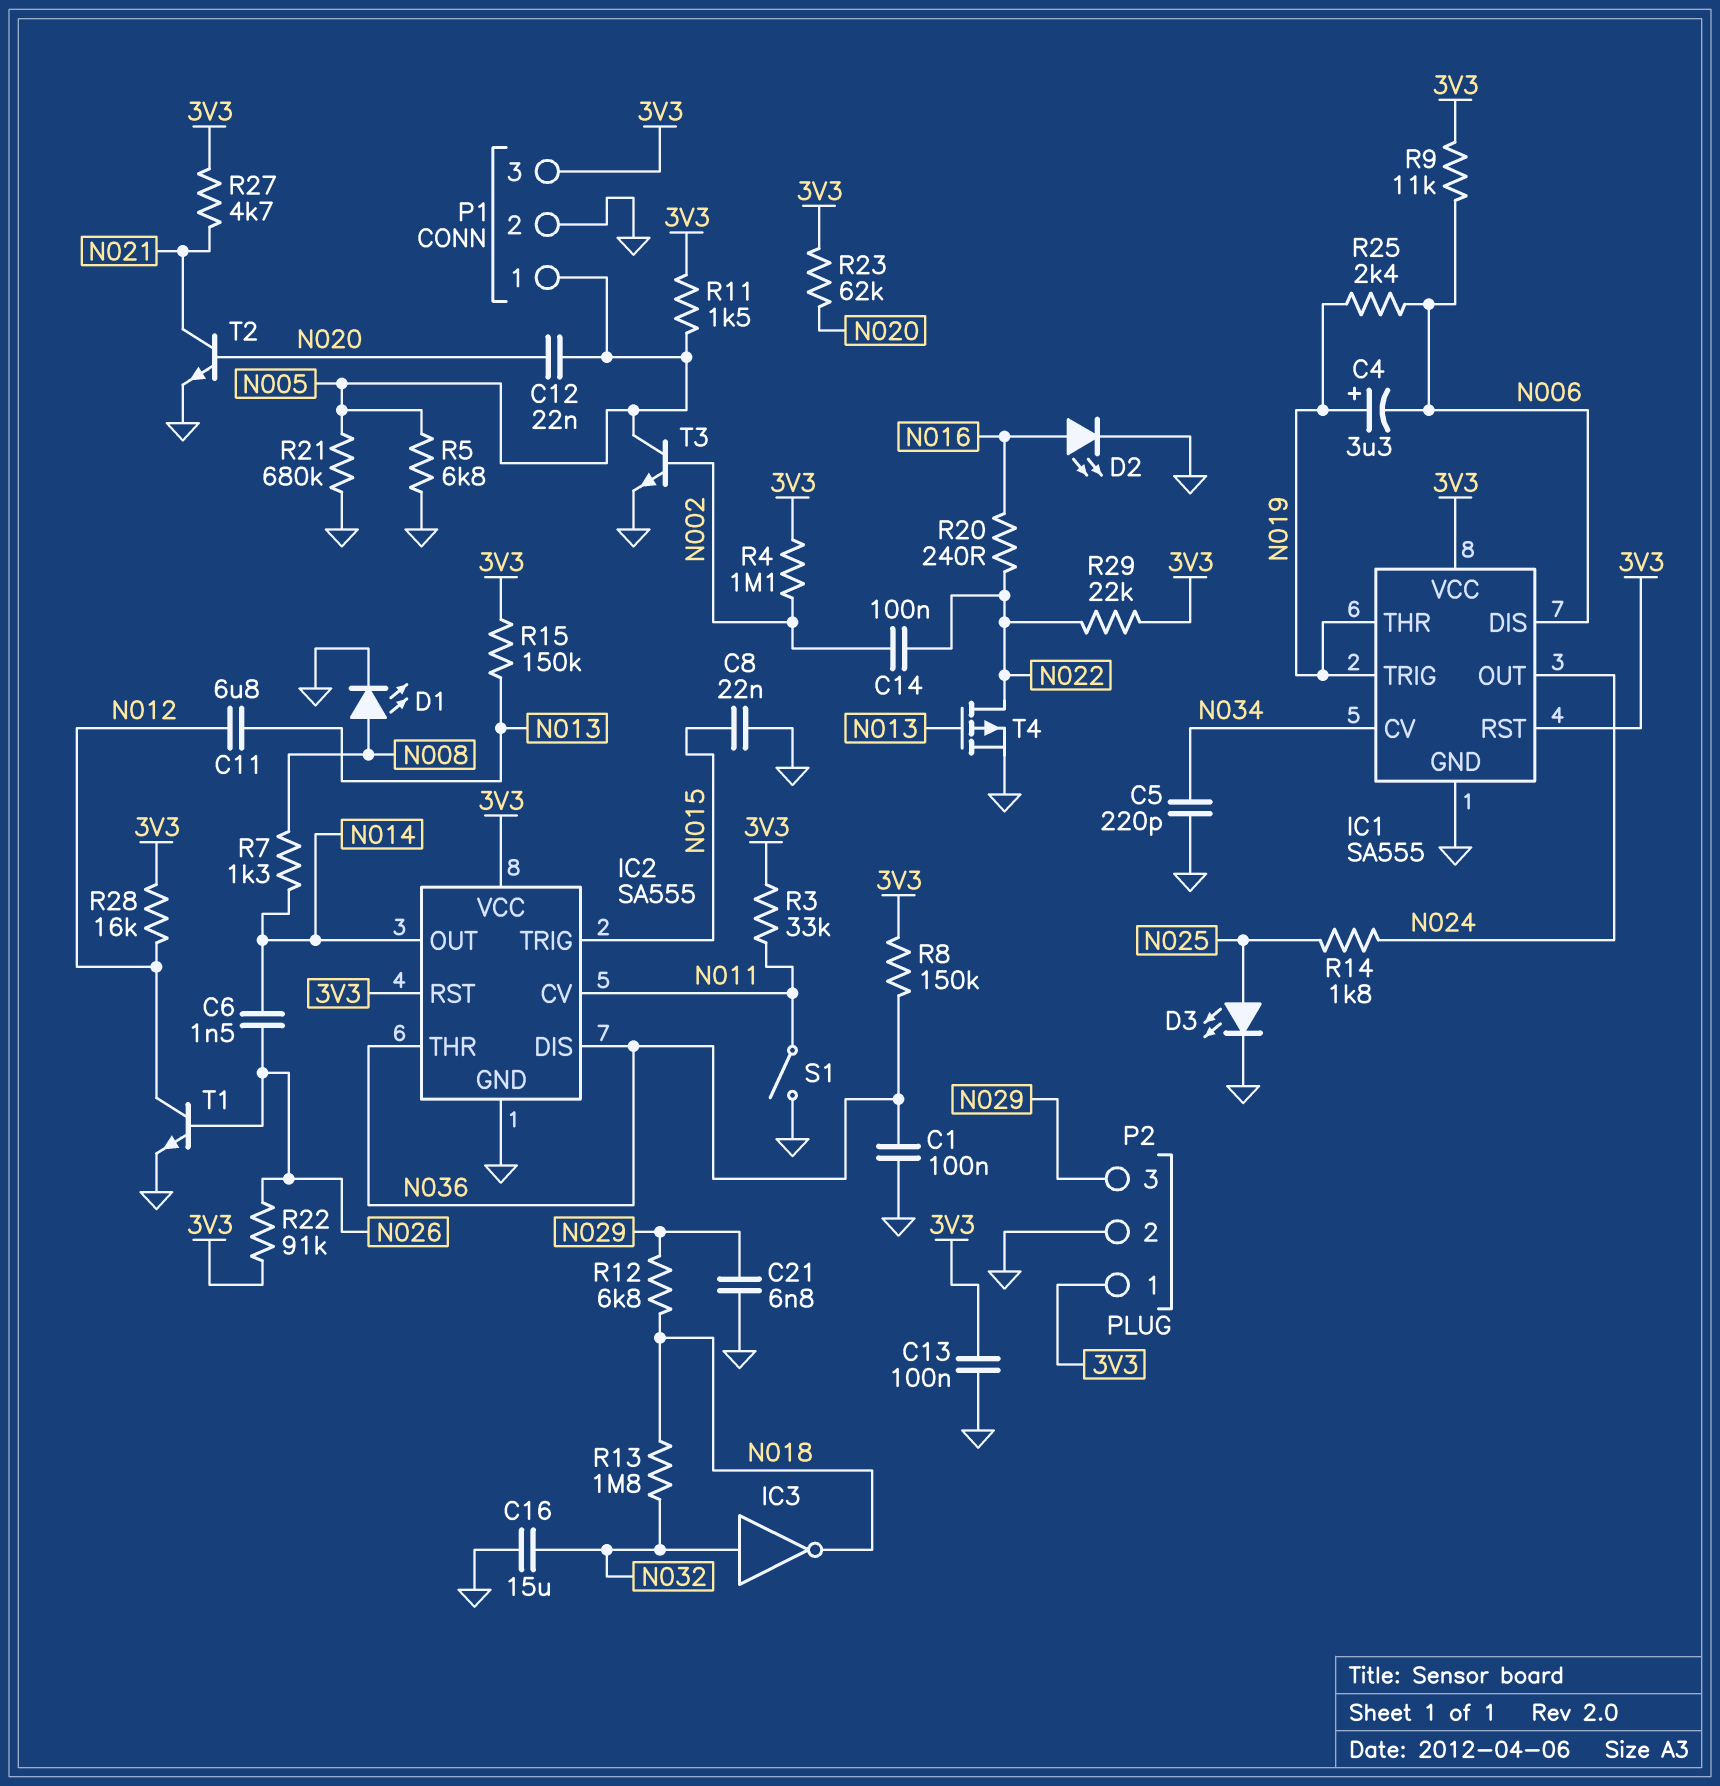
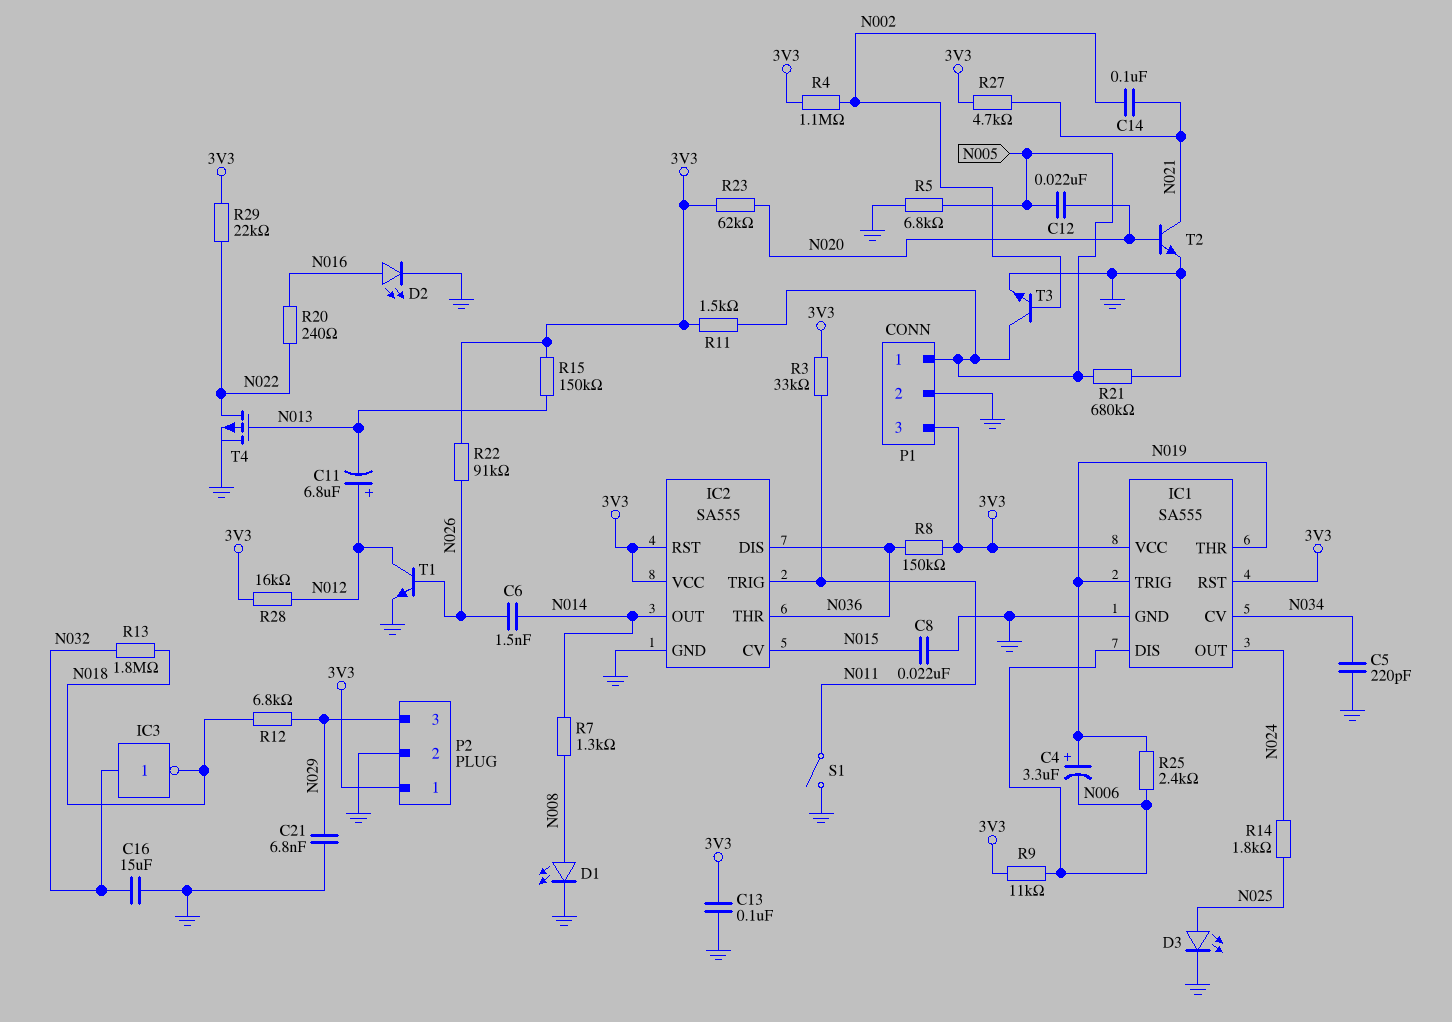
C1: 100nF (GND, N036) -> none
C11: 6.8uF (N012, N013) -> 6.8uF (plus N012, minus N013)
C14: 100nF (N002, N022) -> 100nF (N002, N021)
IC2 pin CV: N011 -> N015
IC2 pin TRIG: N015 -> N011

